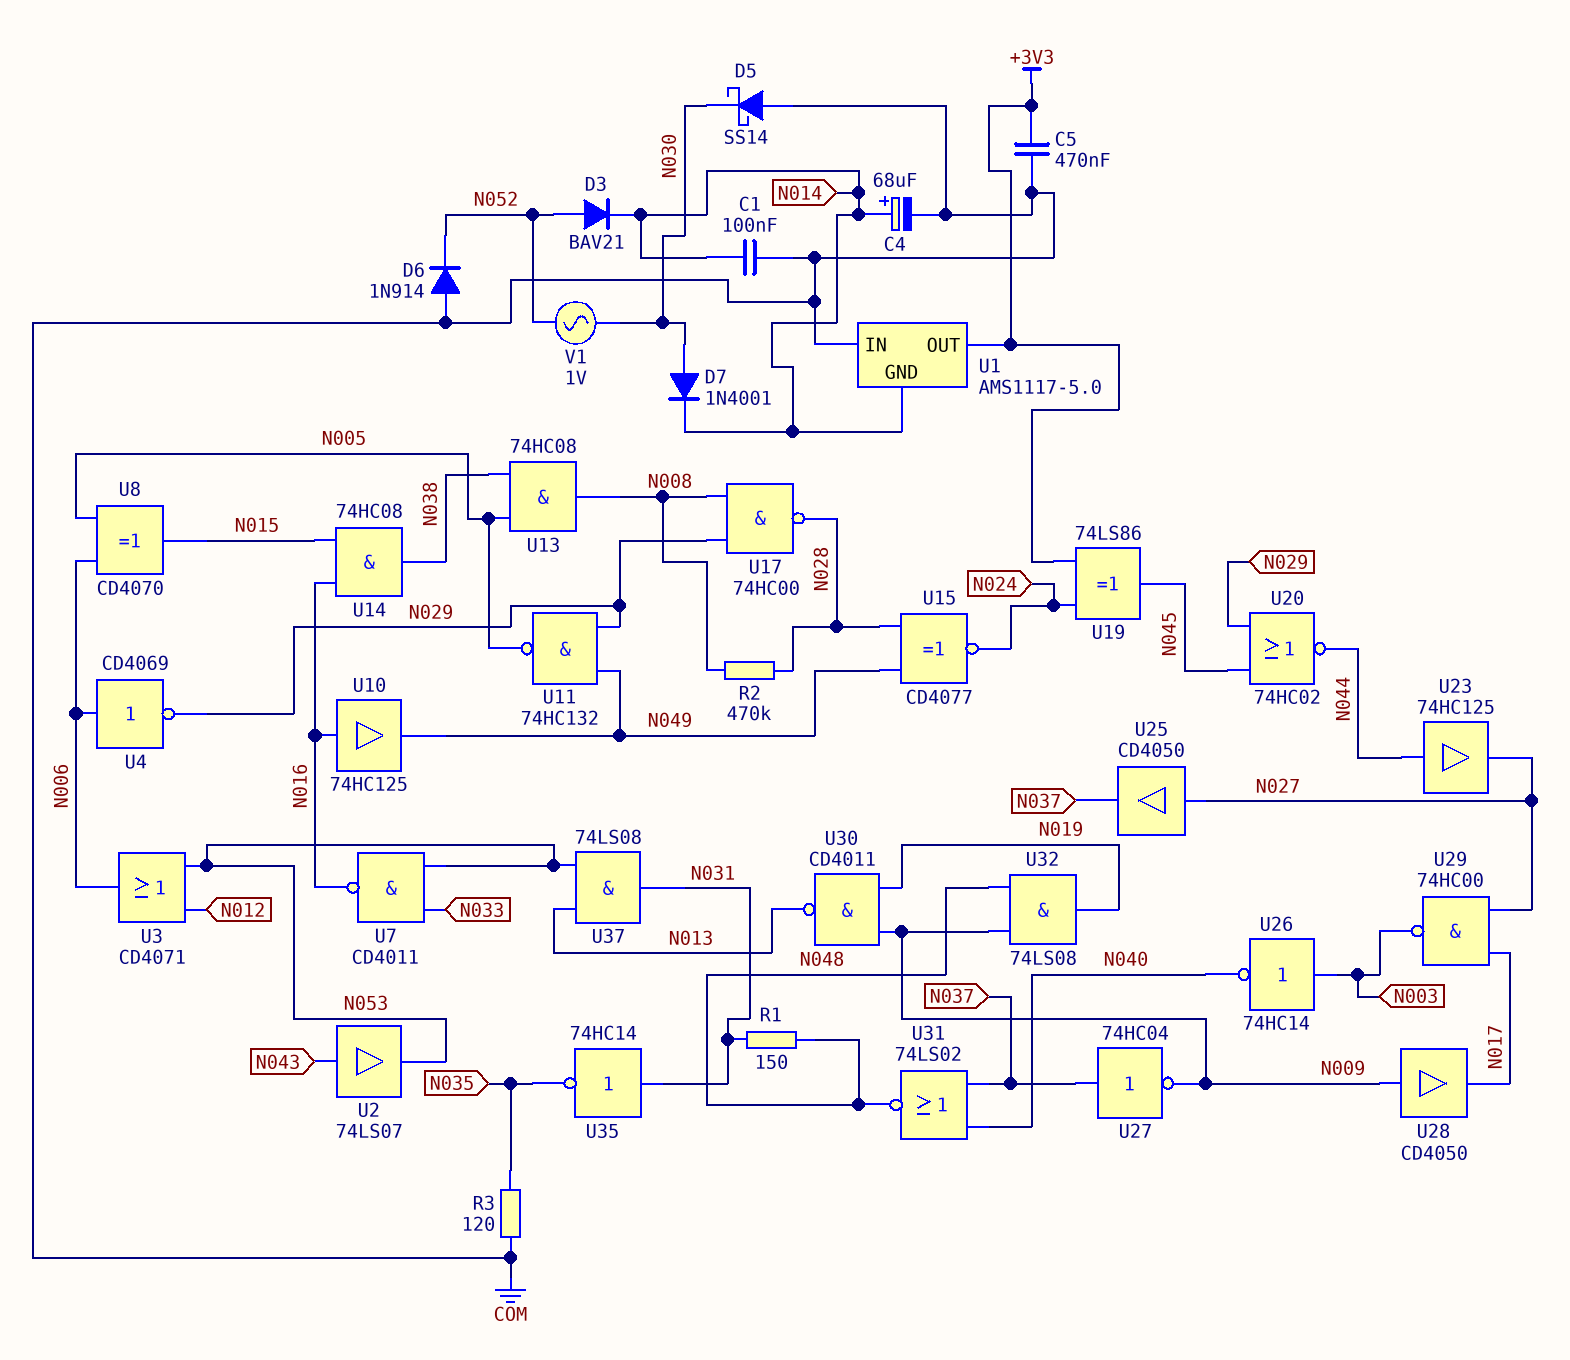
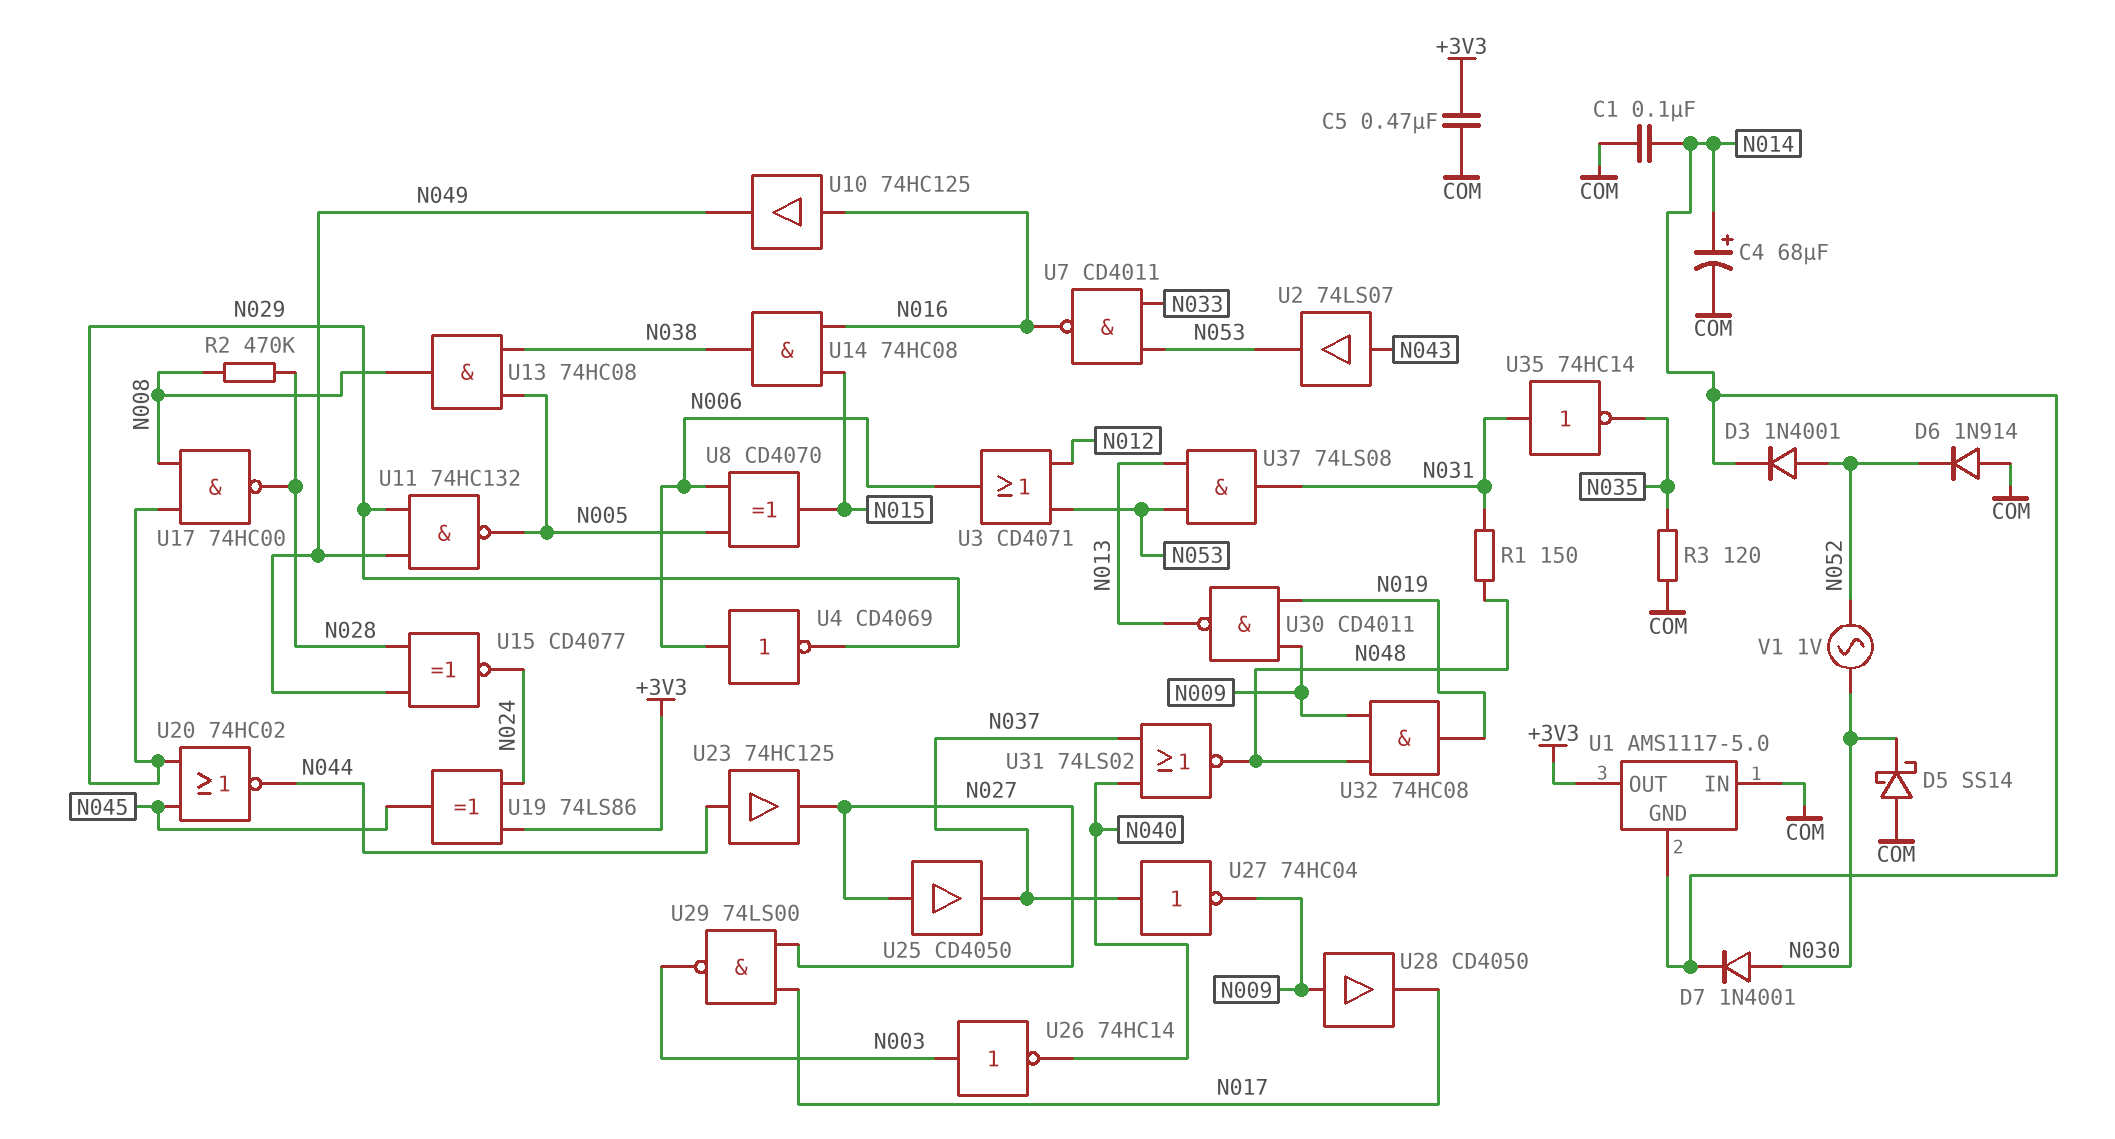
D3: diode BAV21 (A N052, K N014) -> diode 1N4001 (A N052, K N014)
U29: NAND 74HC00 (in N017, in N027, out N003) -> NAND 74LS00 (in N017, in N027, out N003)
U32: AND 74LS08 (in N009, in N048, out N019) -> AND 74HC08 (in N009, in N048, out N019)

